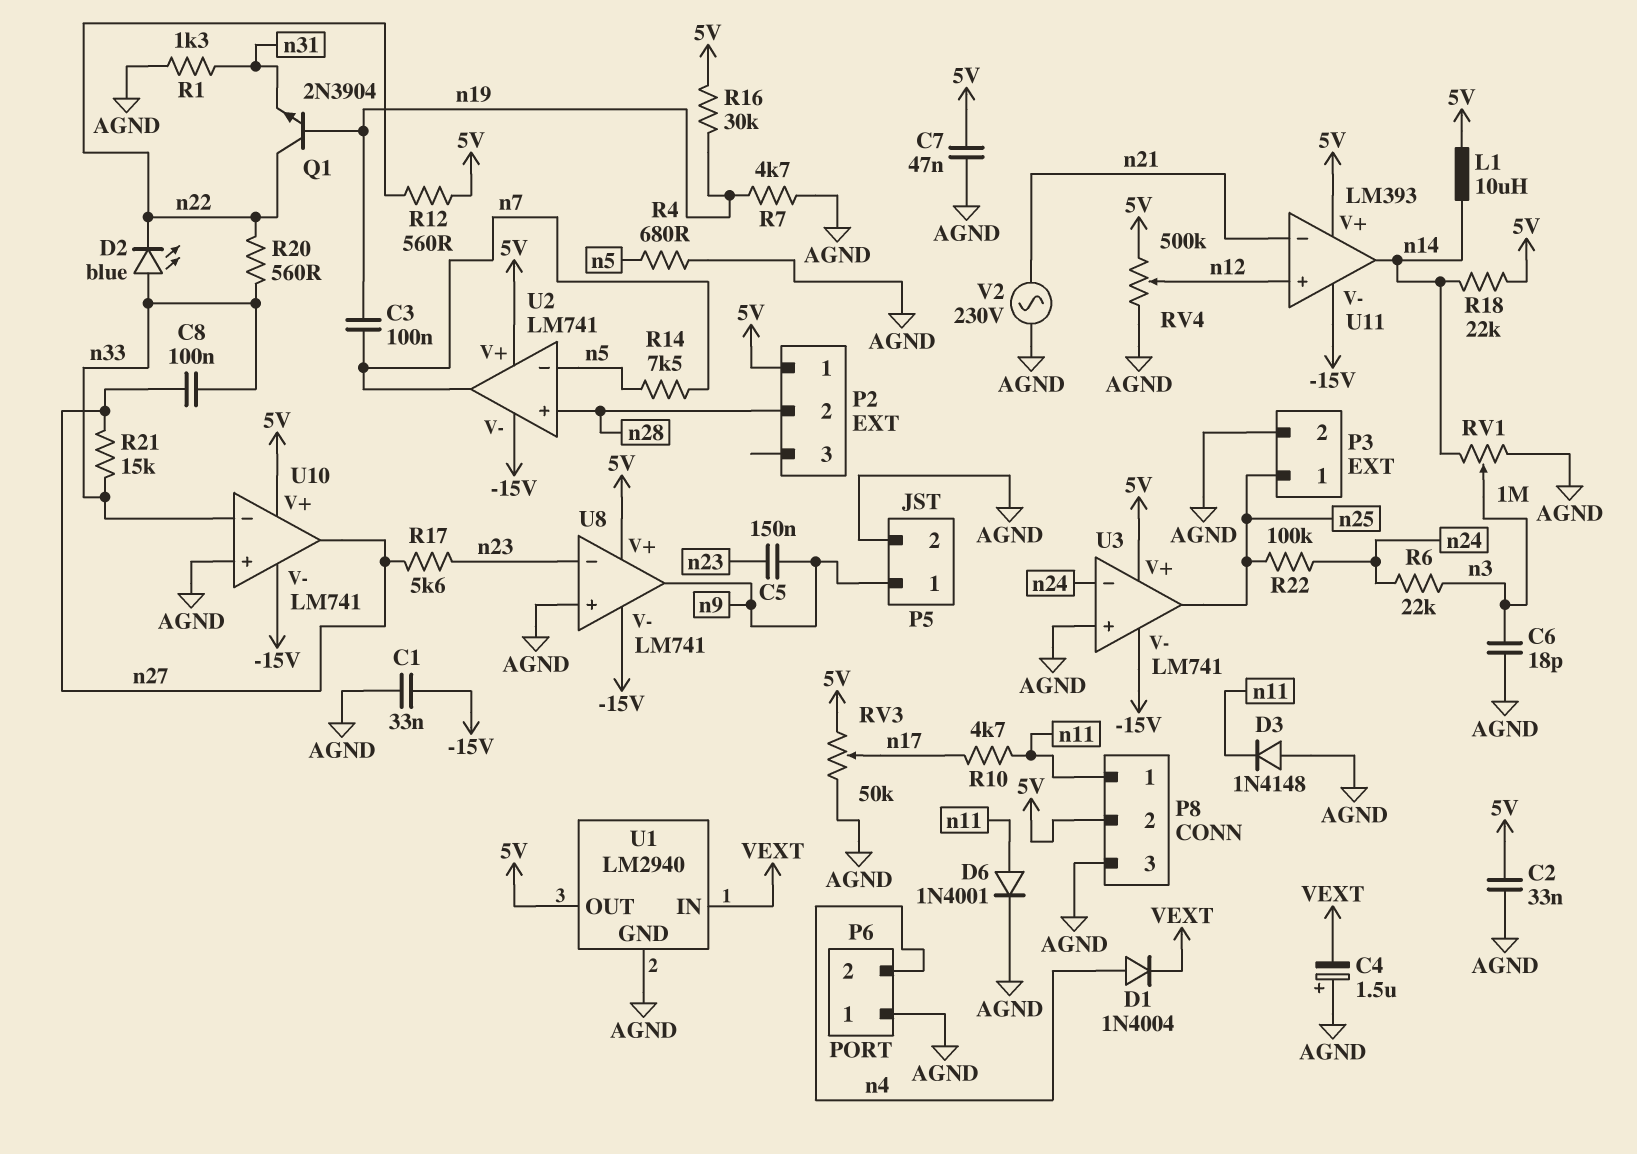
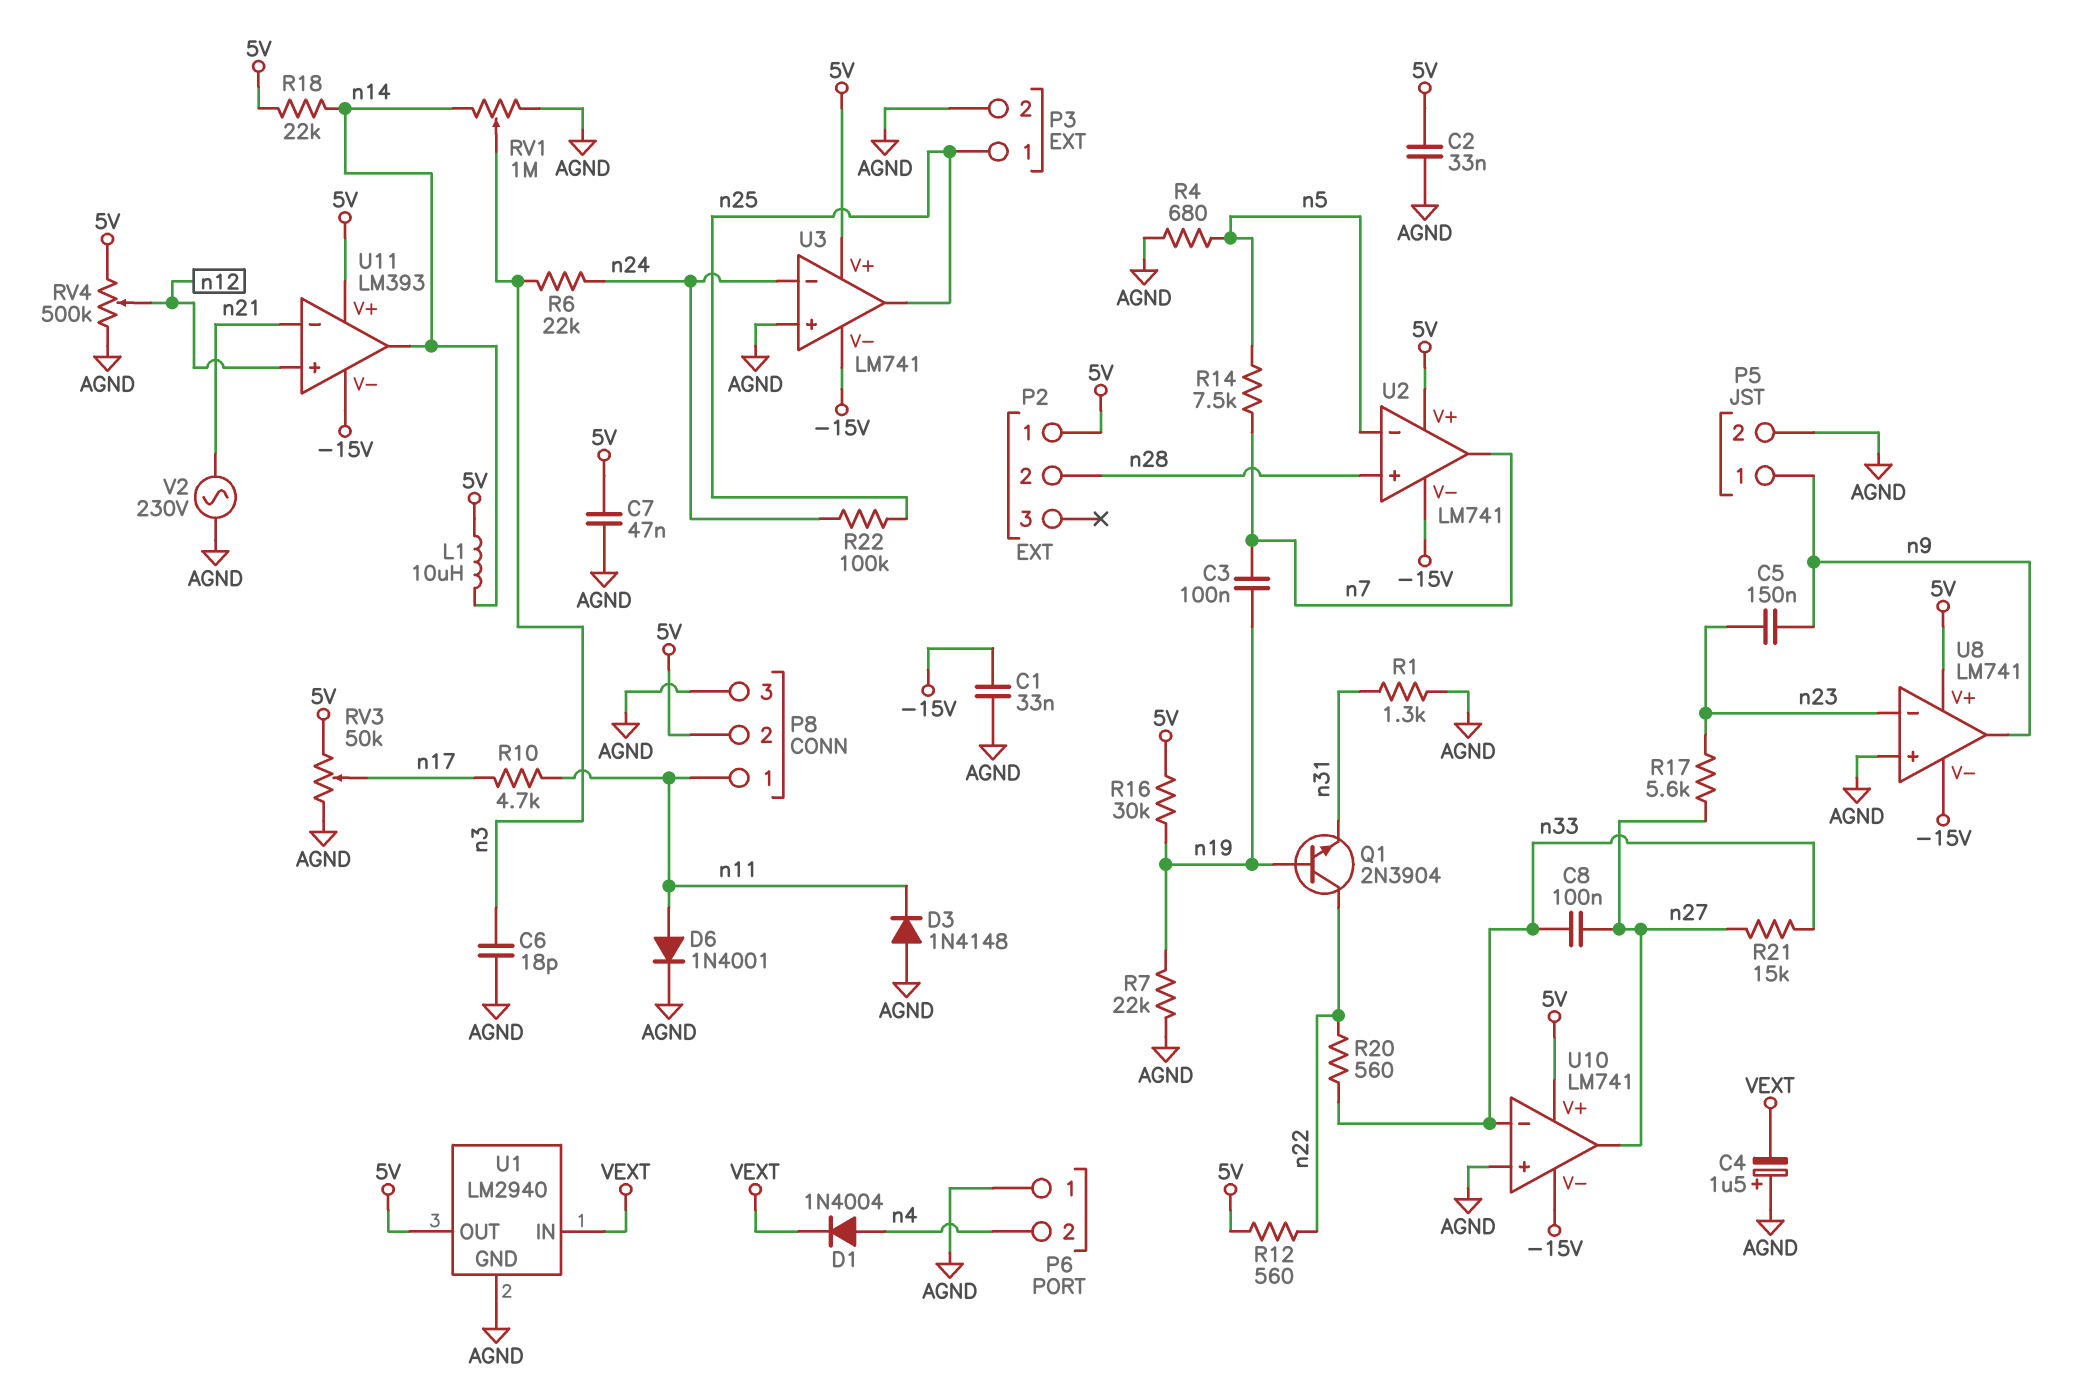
D2: LED blue (A n33, K n22) -> none
R7: 4.7k (AGND, n19) -> 22k (AGND, n19)

